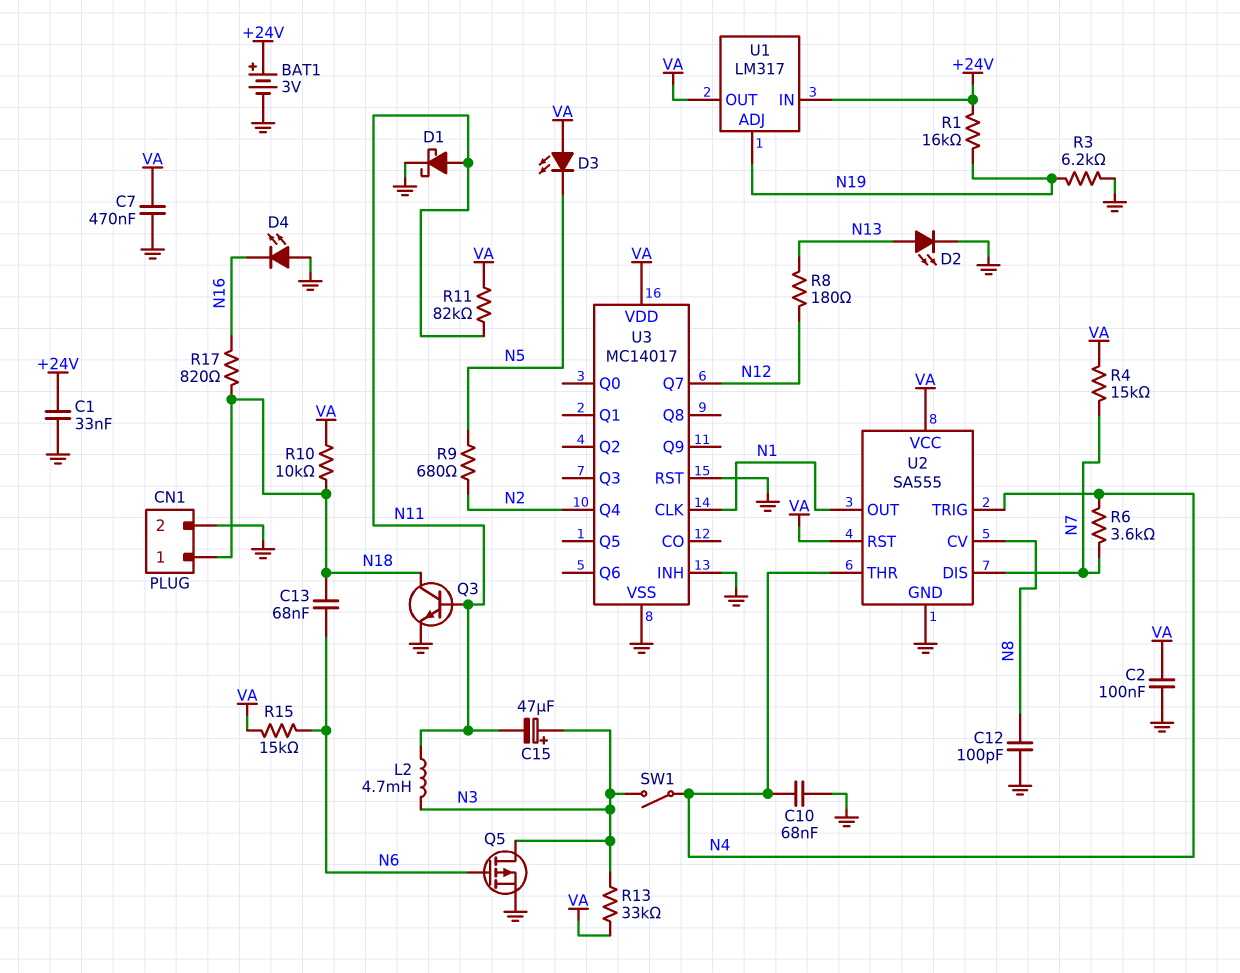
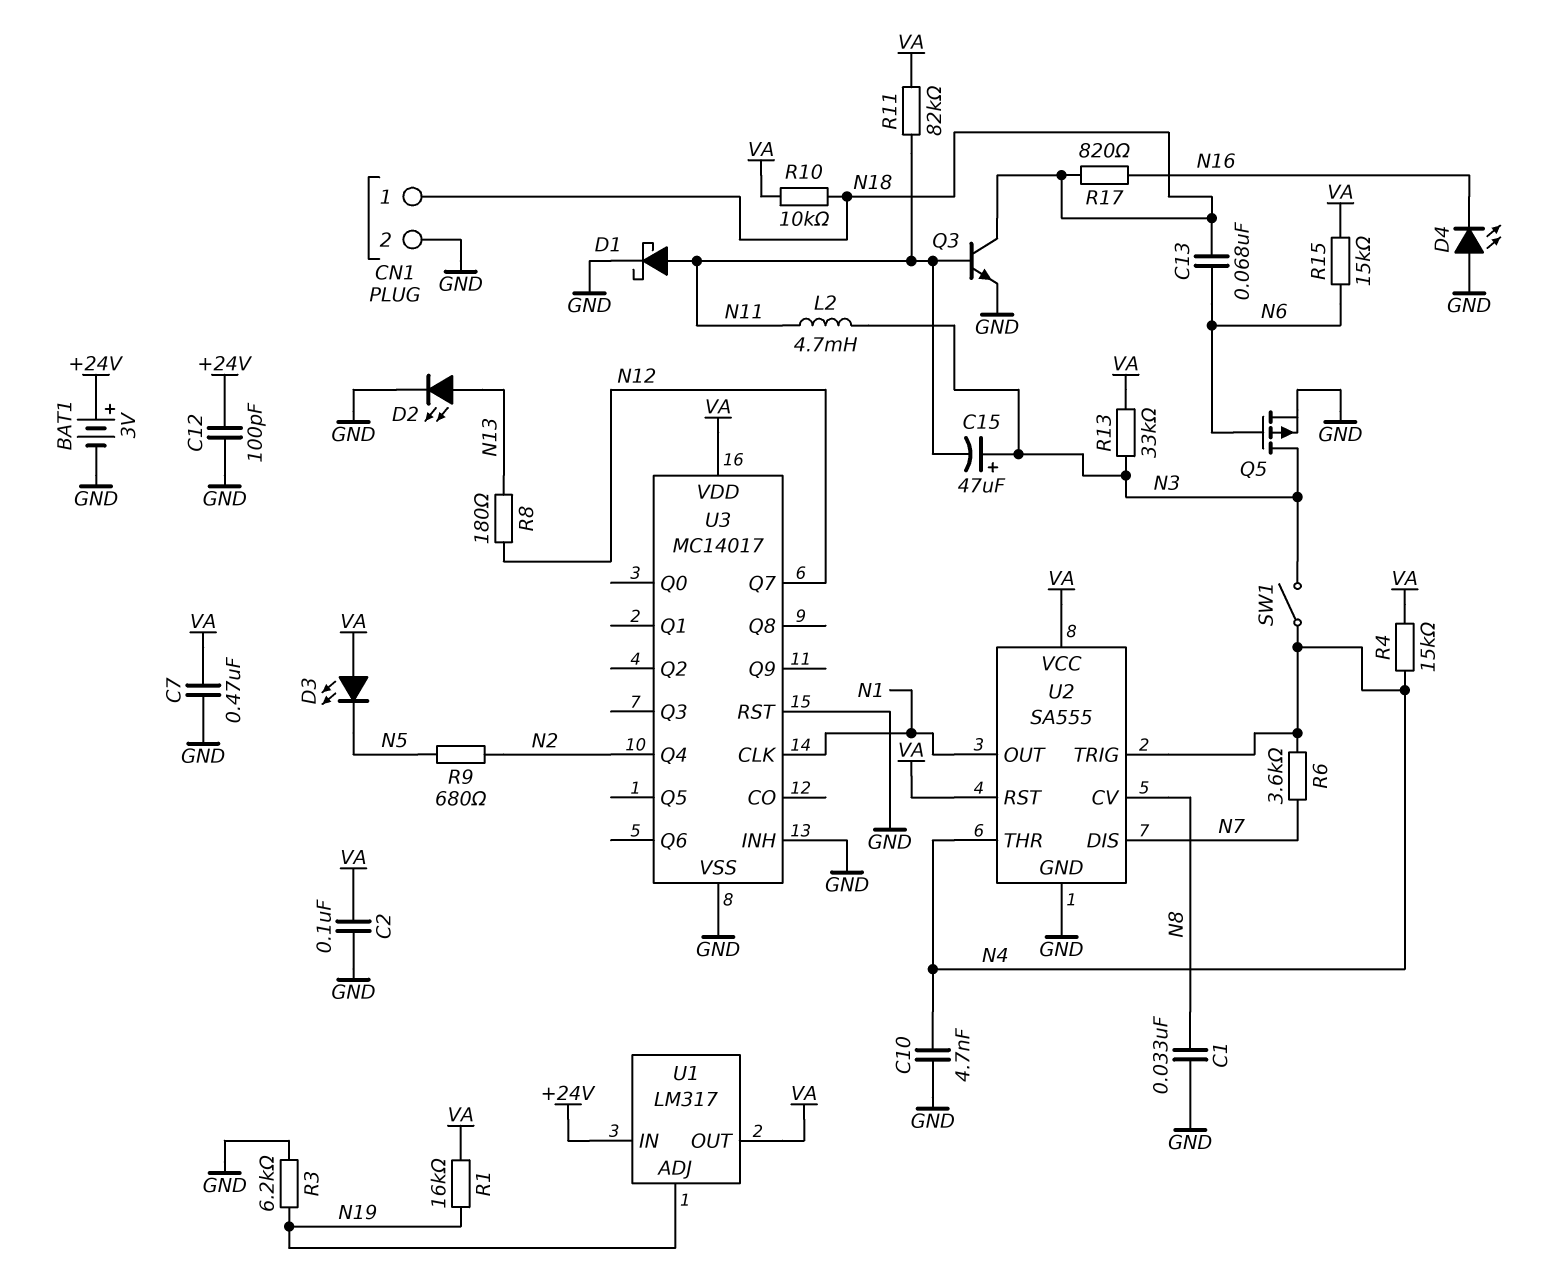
C1: 33nF (+24V, GND) -> 33nF (GND, N8)
C10: 68nF (GND, N4) -> 4.7nF (GND, N4)
C12: 100pF (GND, N8) -> 100pF (+24V, GND)
R1: 16k (+24V, N19) -> 16k (N19, VA)
R4: 15k (N7, VA) -> 15k (N4, VA)

